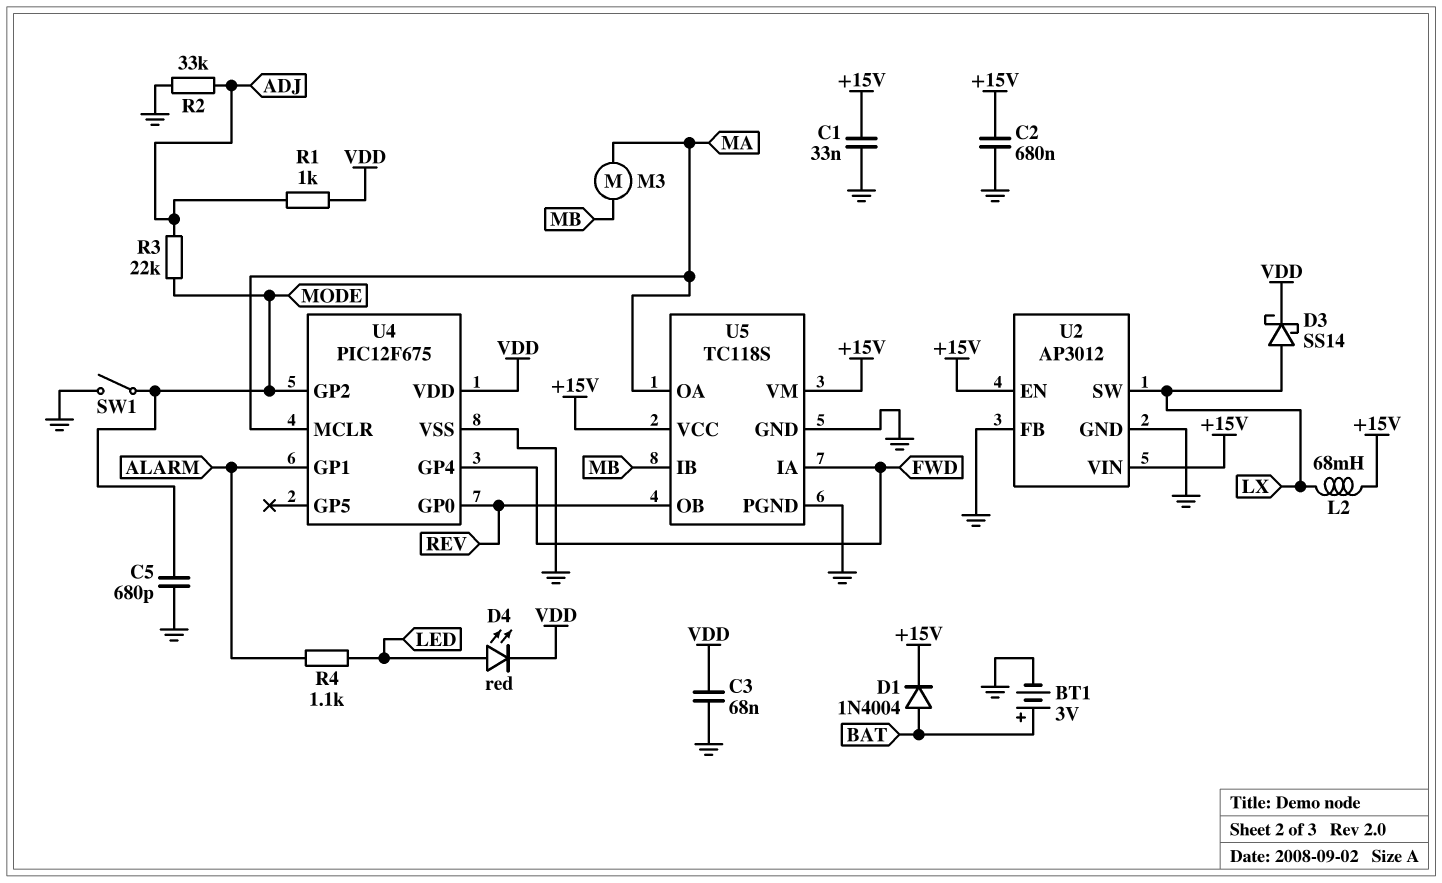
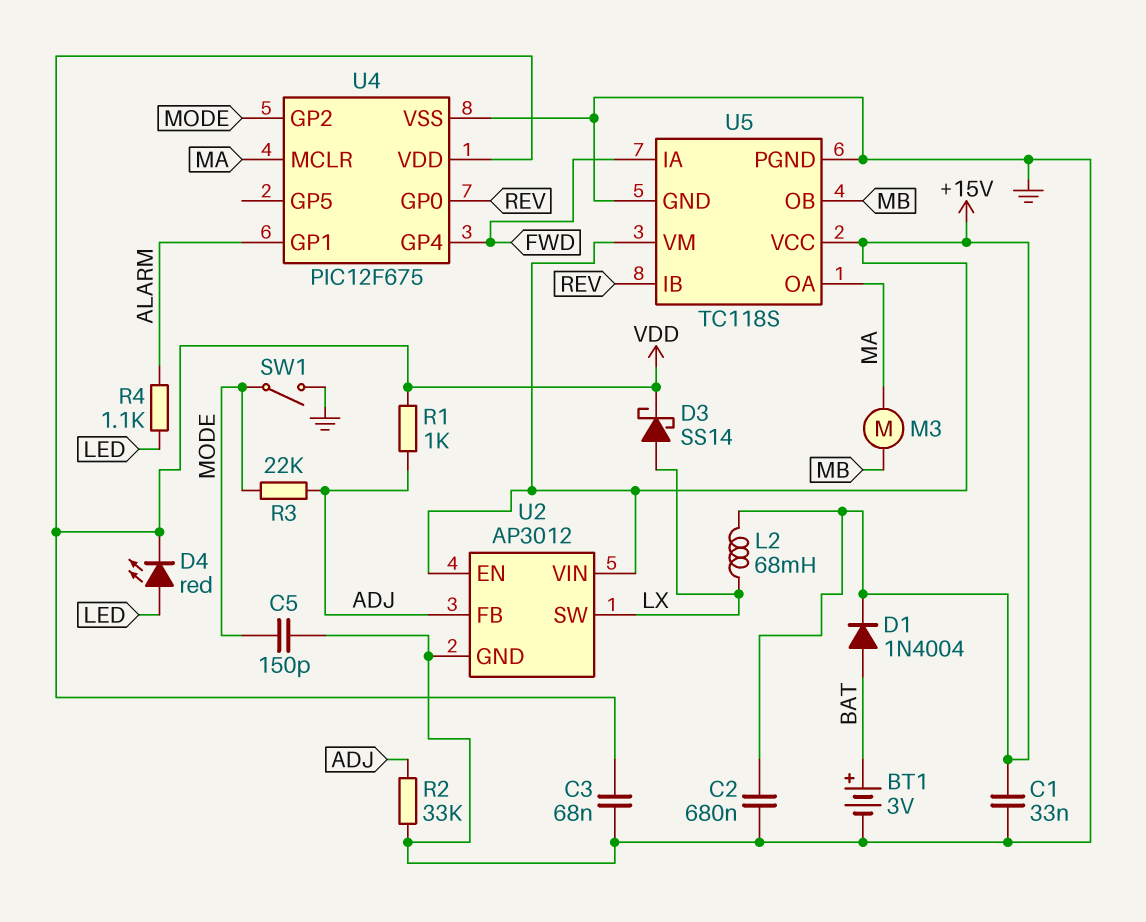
C5: 680pF (GND, MODE) -> 150pF (GND, MODE)
U2 pin FB: GND -> ADJ
U5 pin IB: MB -> REV
U5 pin OB: REV -> MB

